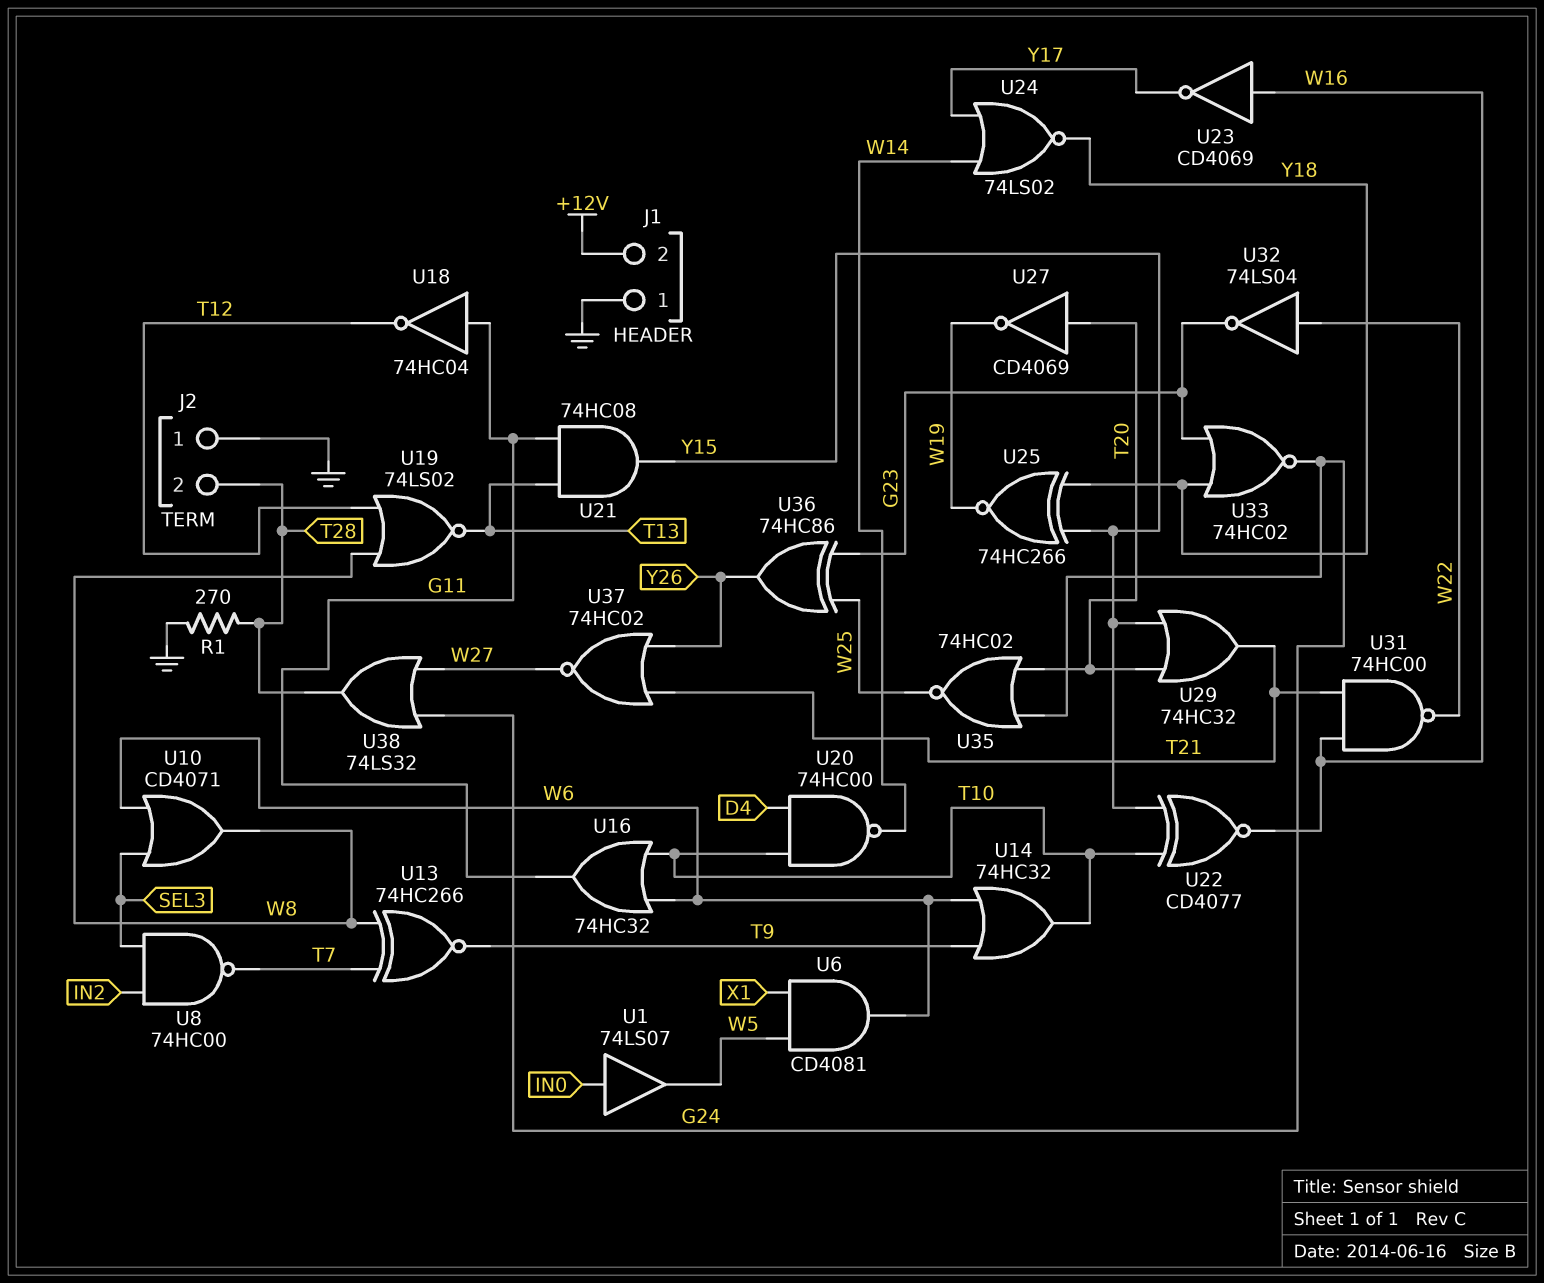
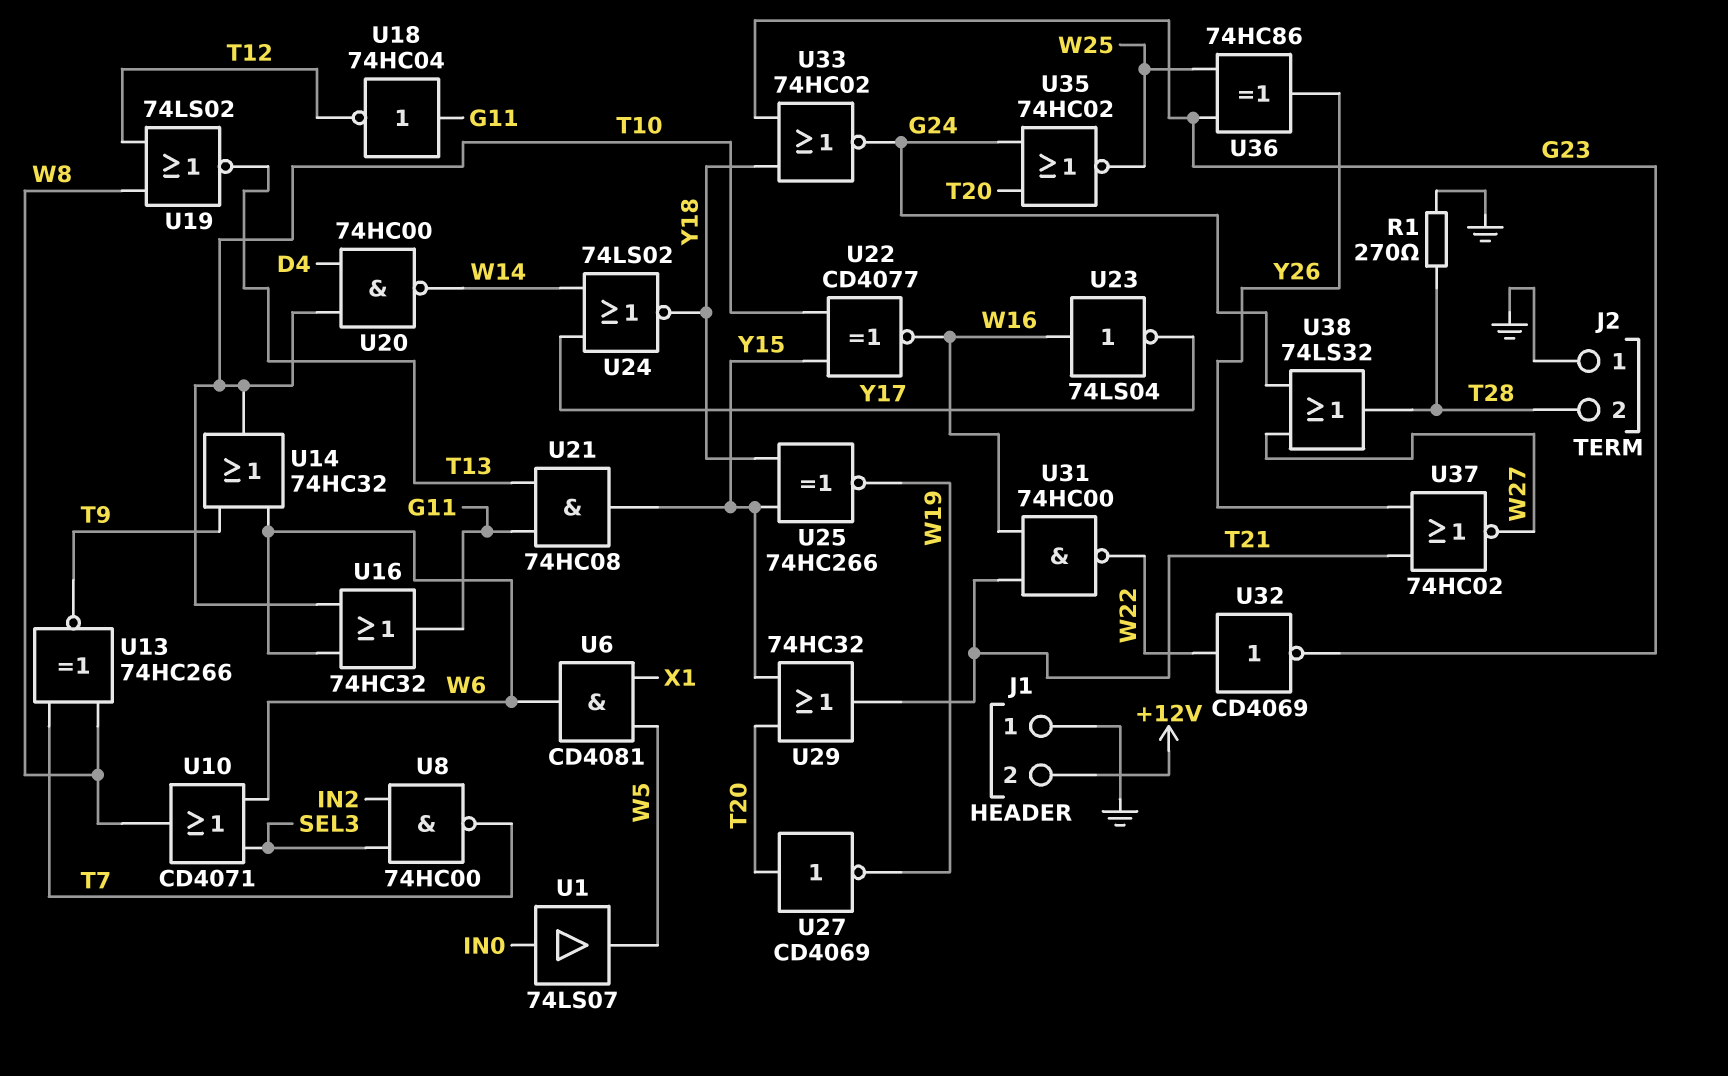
U23: NOT CD4069 (in W16, out Y17) -> NOT 74LS04 (in W16, out Y17)
U32: NOT 74LS04 (in W22, out G23) -> NOT CD4069 (in W22, out G23)

